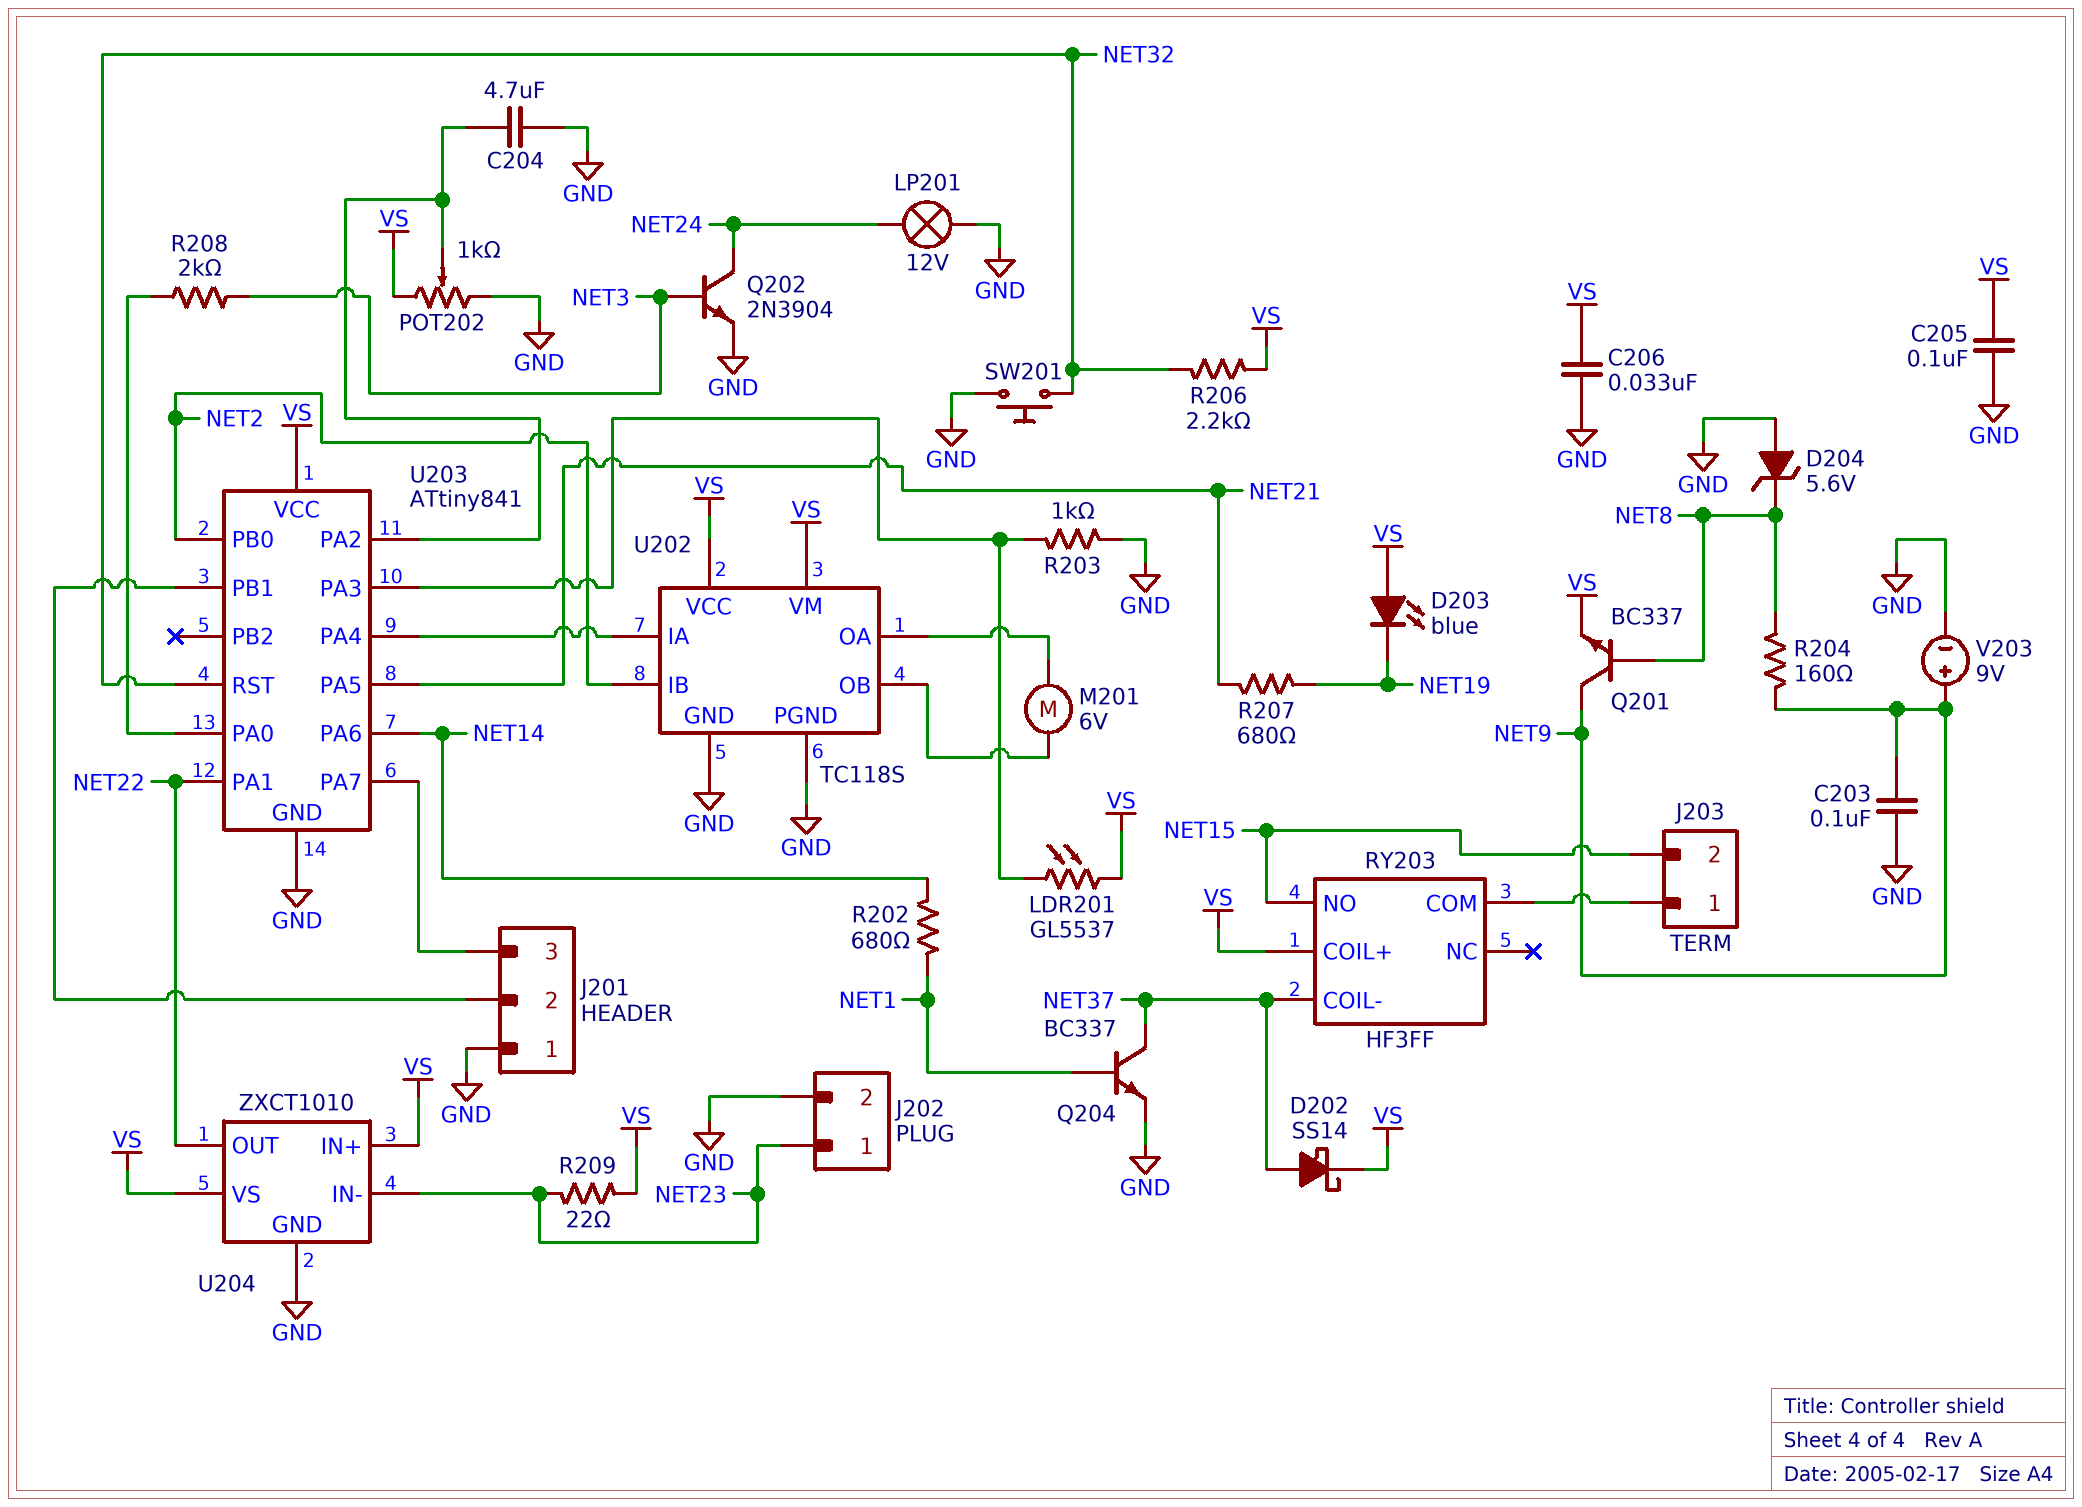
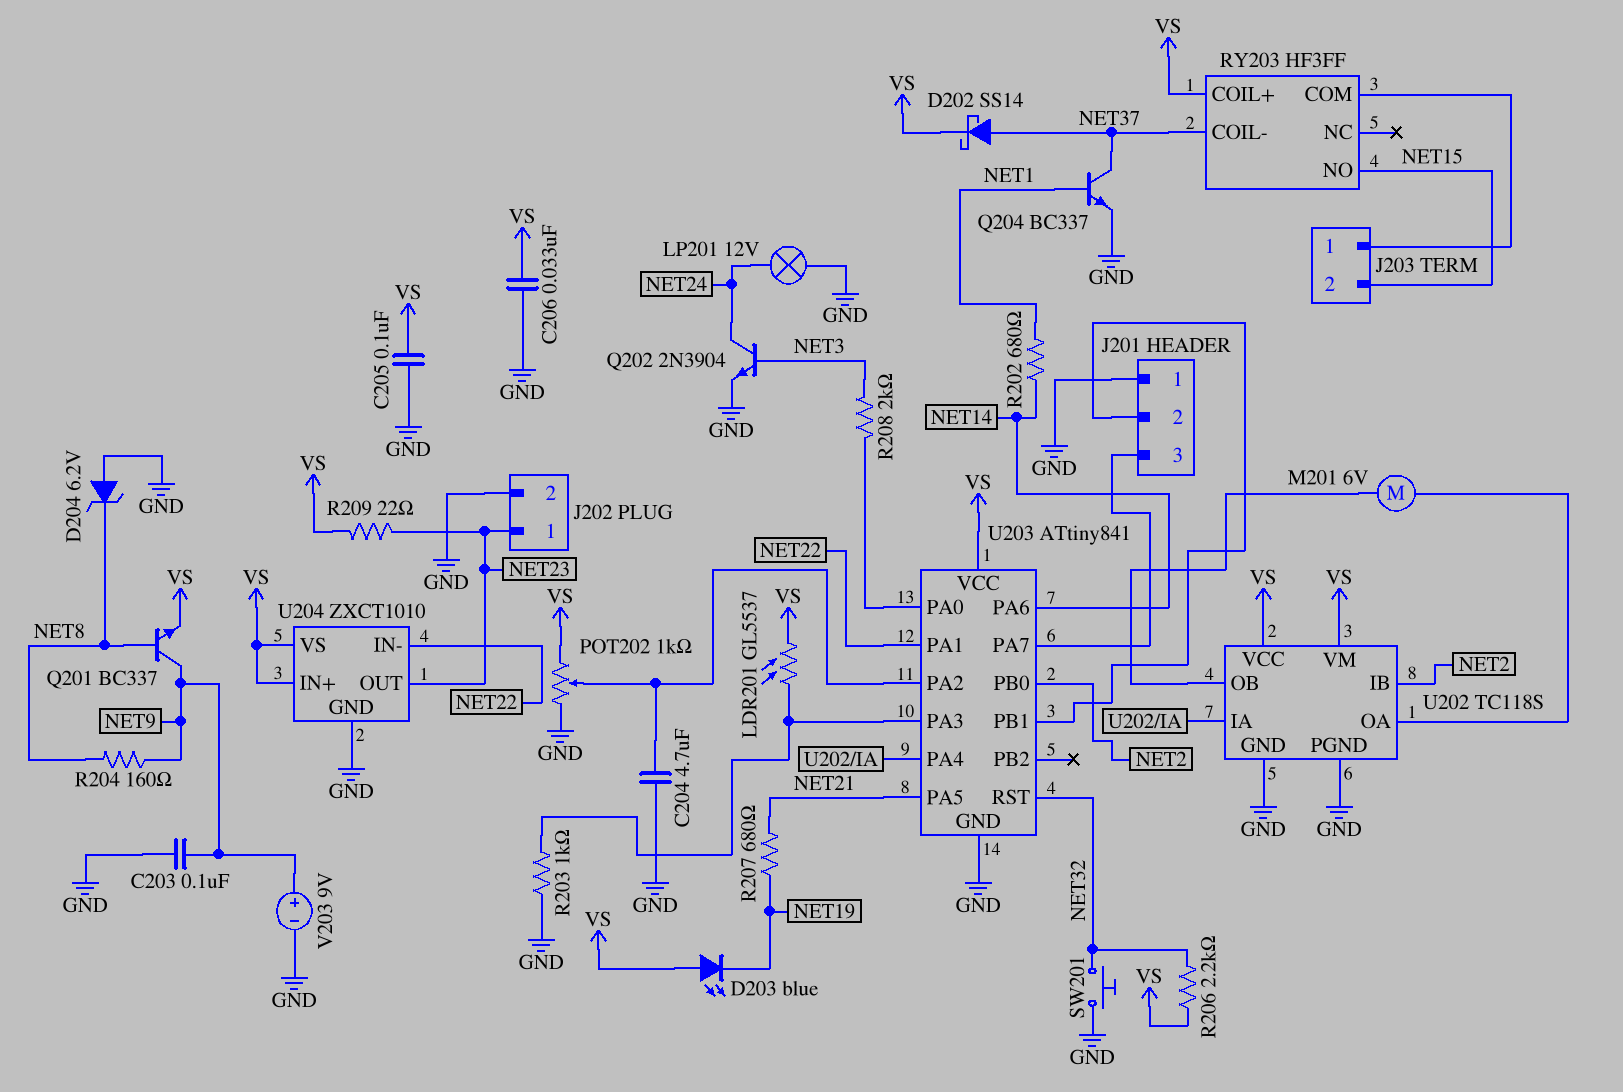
D204: zener 5.6V (A GND, K NET8) -> zener 6.2V (A GND, K NET8)
U204 pin IN-: NET23 -> NET22
U204 pin OUT: NET22 -> NET23

